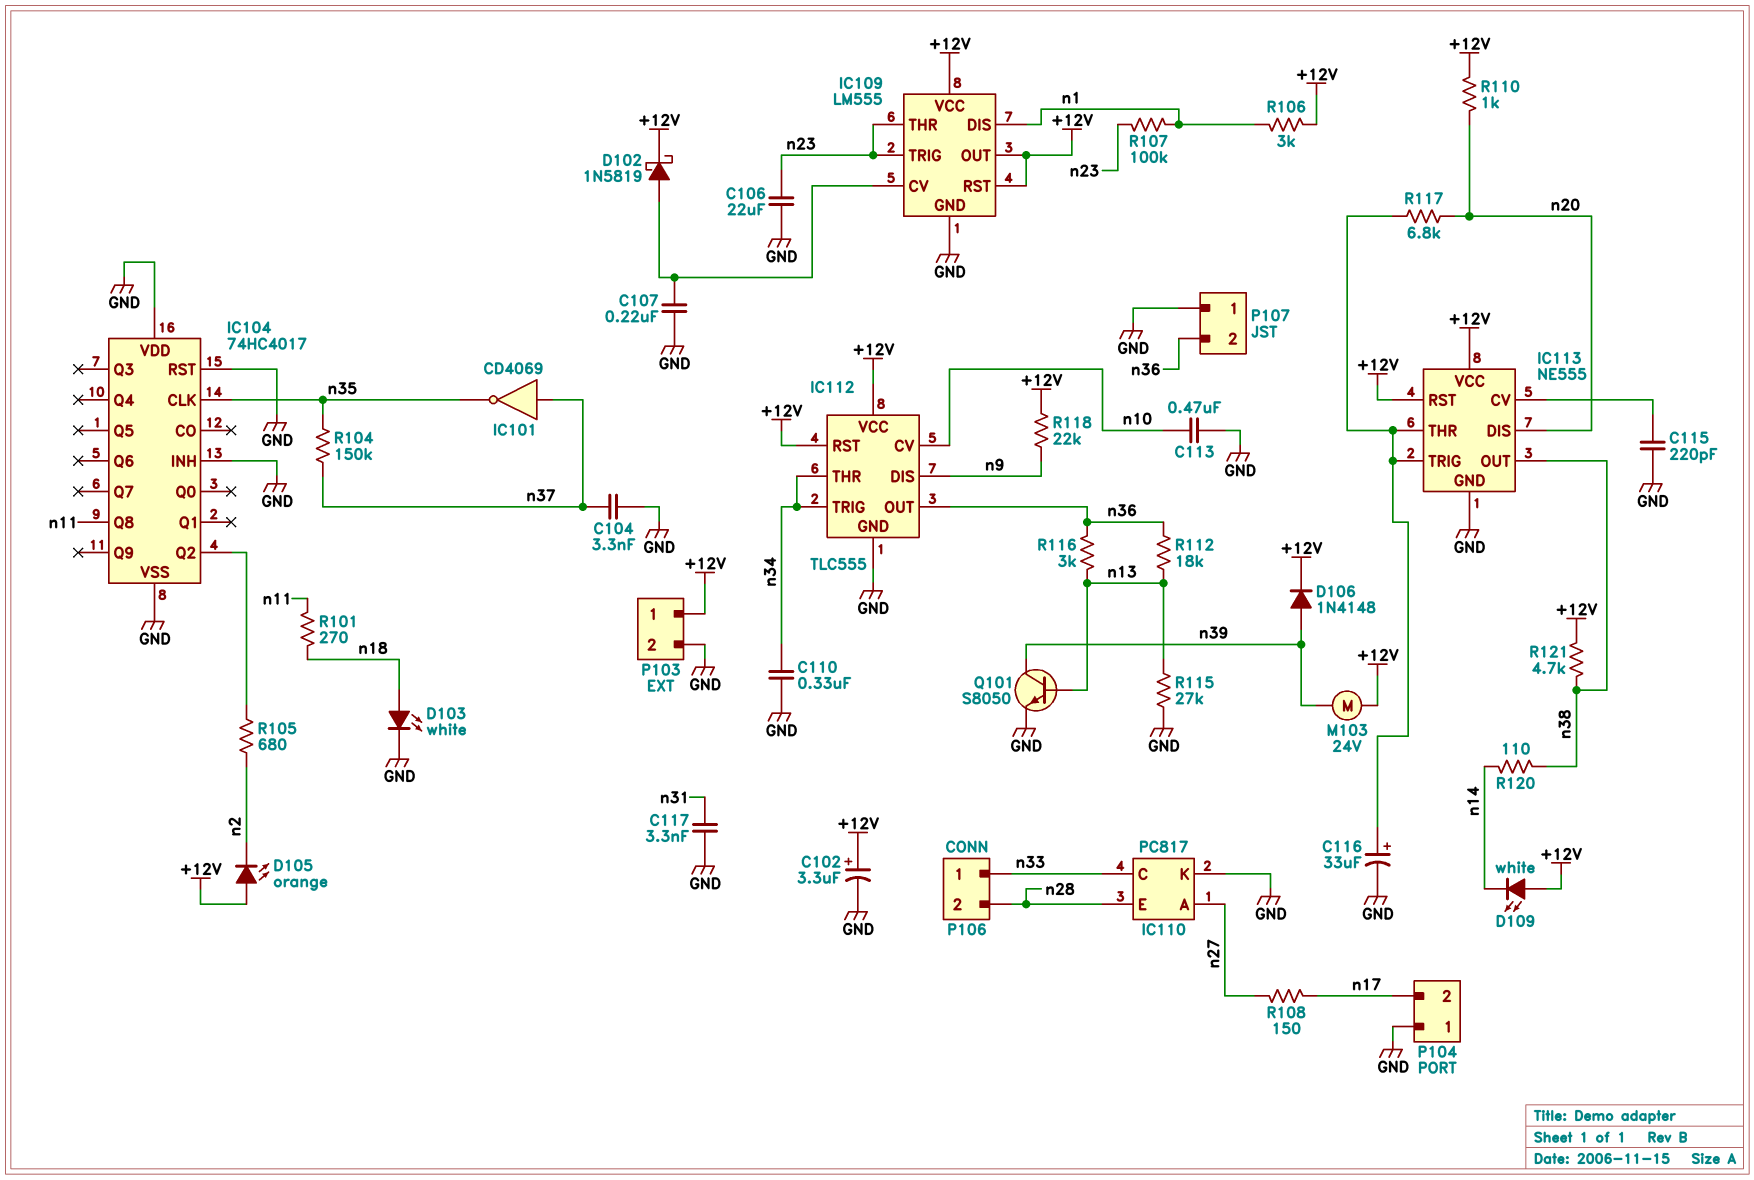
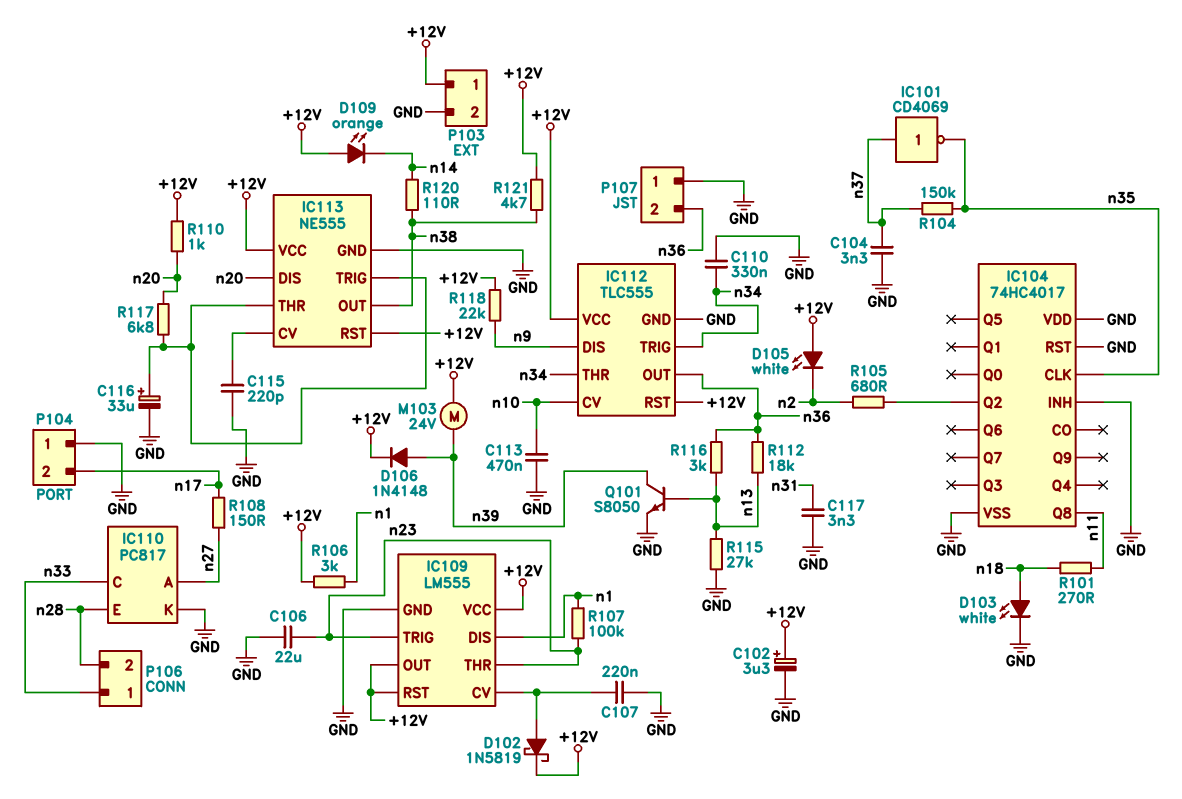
D105: LED orange (A +12V, K n2) -> LED white (A +12V, K n2)
D109: LED white (A +12V, K n14) -> LED orange (A +12V, K n14)

